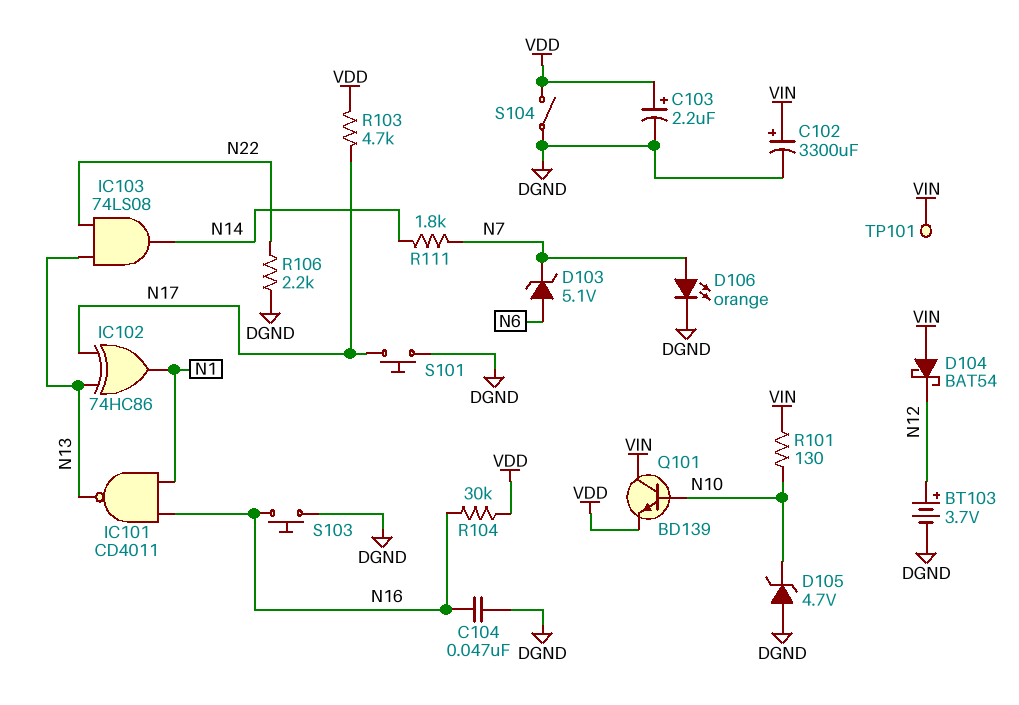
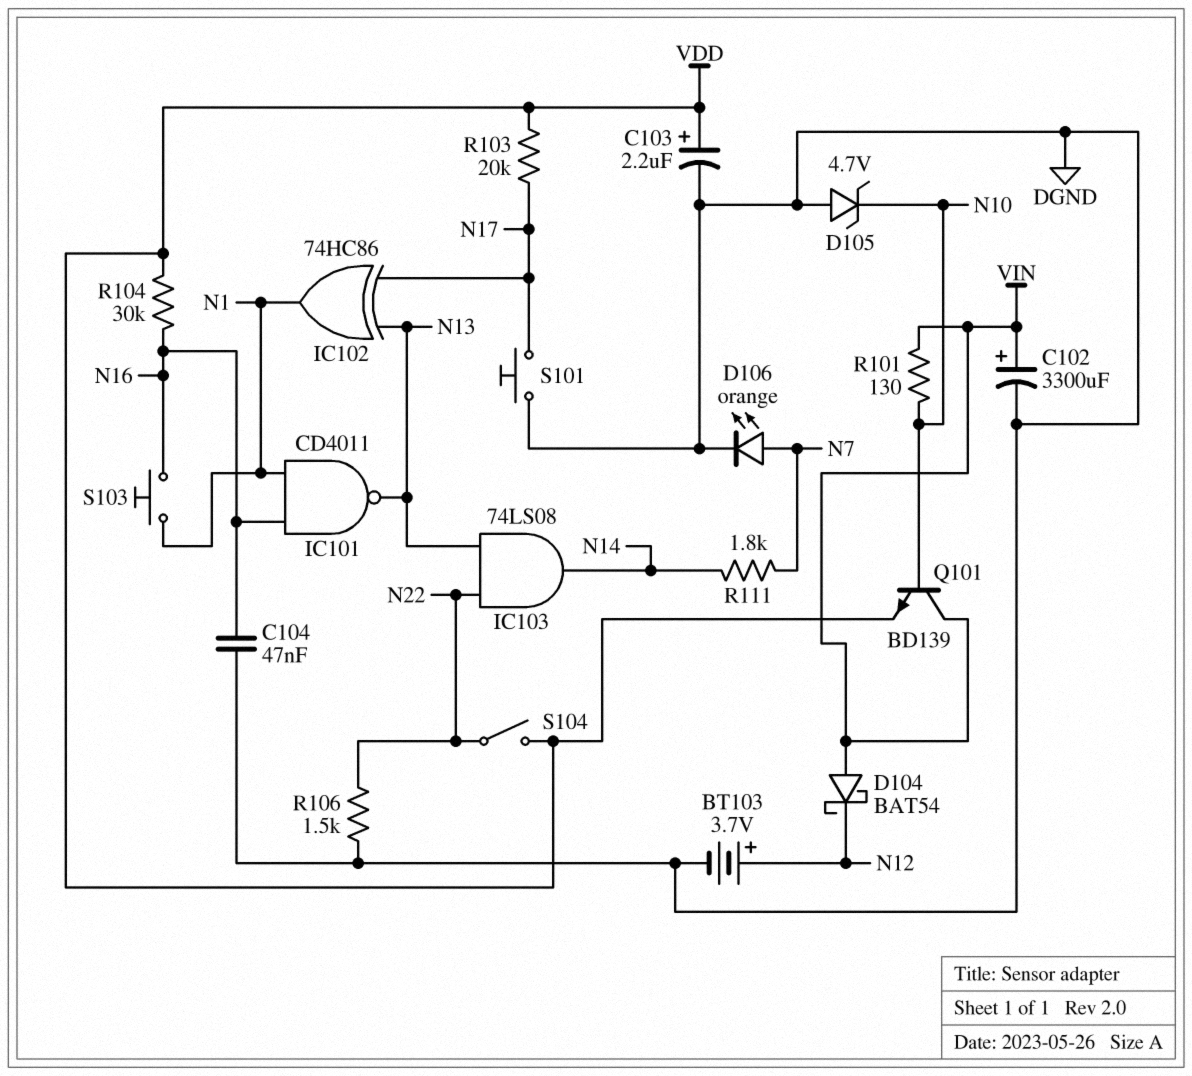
D103: zener 5.1V (A N6, K N7) -> none
R103: 4.7k (N17, VDD) -> 20k (N17, VDD)
R106: 2.2k (DGND, N22) -> 1.5k (DGND, N22)
S103: button (DGND, N16) -> button (N1, N16)
S104: switch (DGND, VDD) -> switch (N22, VDD)
TP101: test point (VIN) -> none

